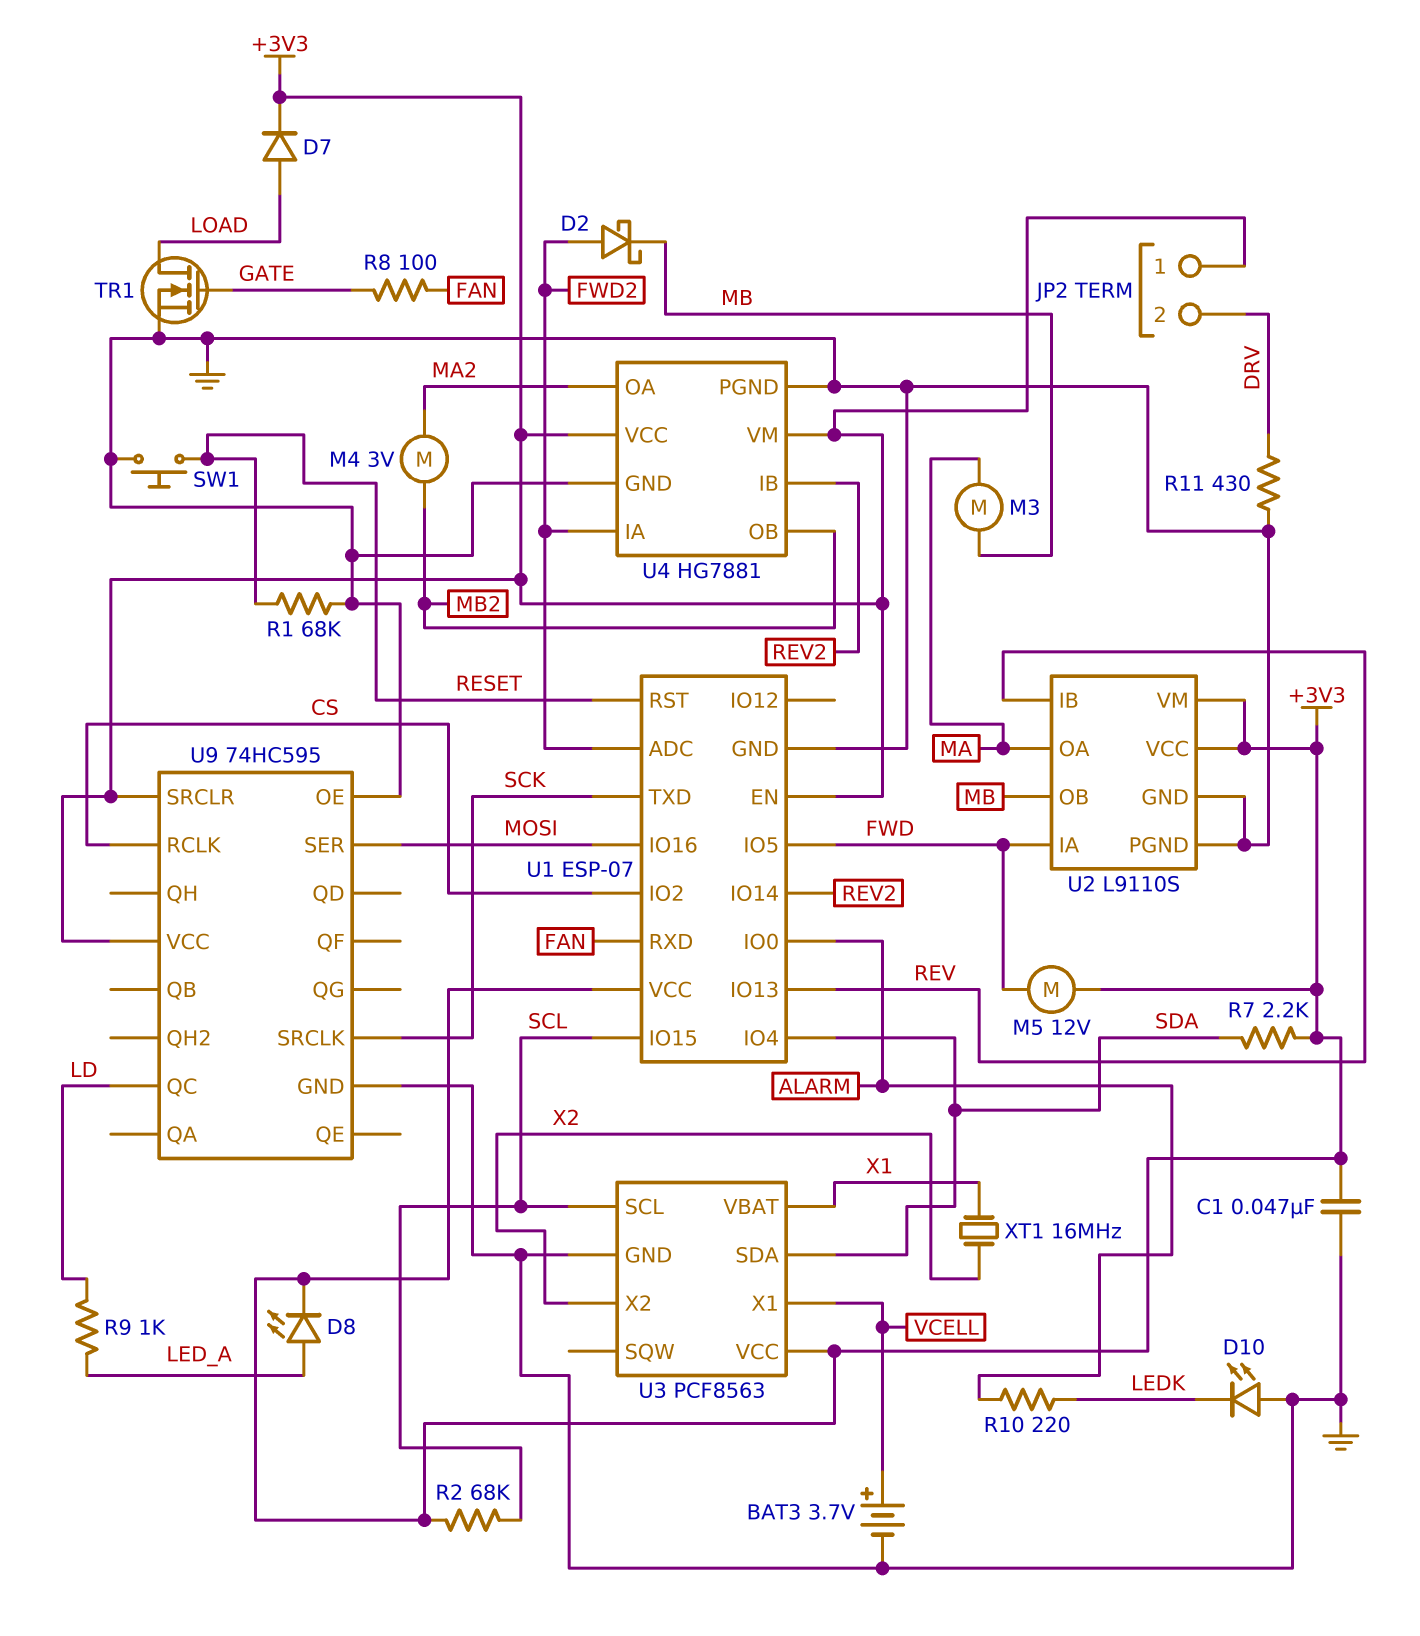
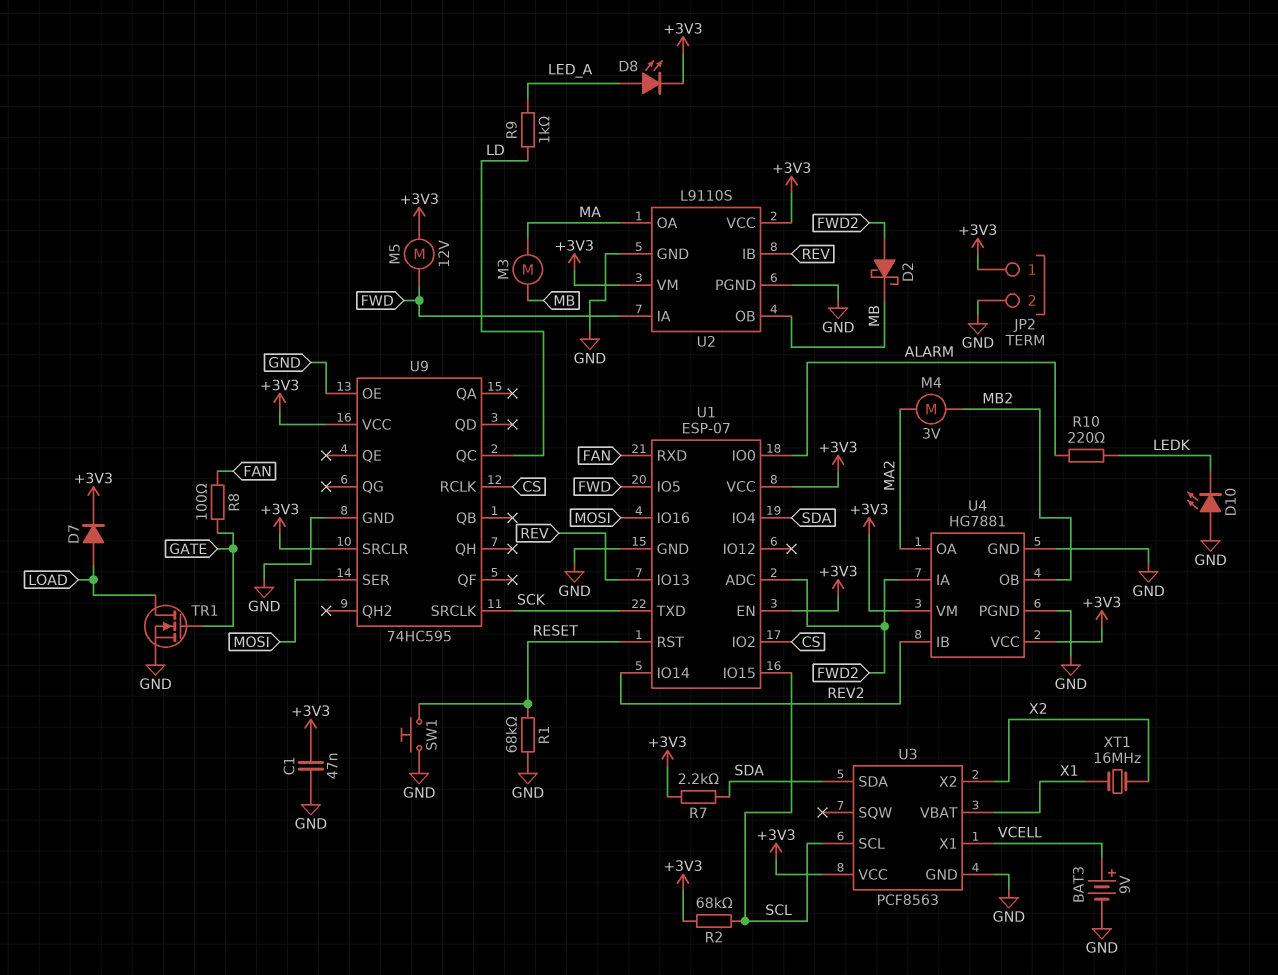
BAT3: 3.7V (plus VCELL, minus GND) -> 9V (plus VCELL, minus GND)
JP2 pin 2: DRV -> GND
R11: 430 (DRV, GND) -> none

